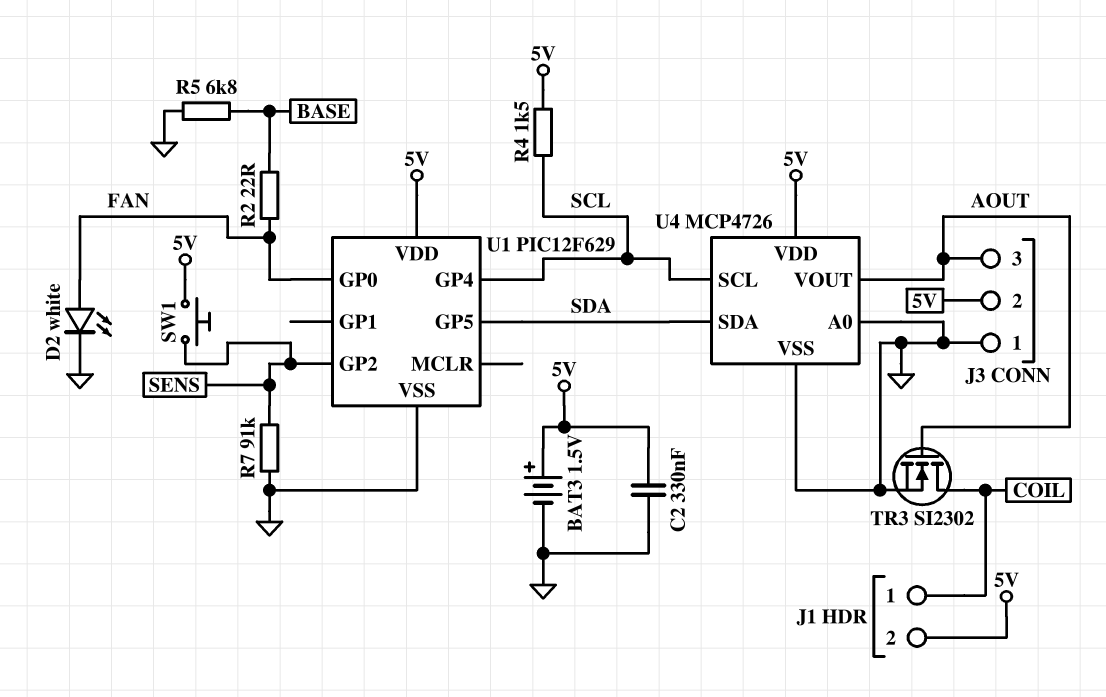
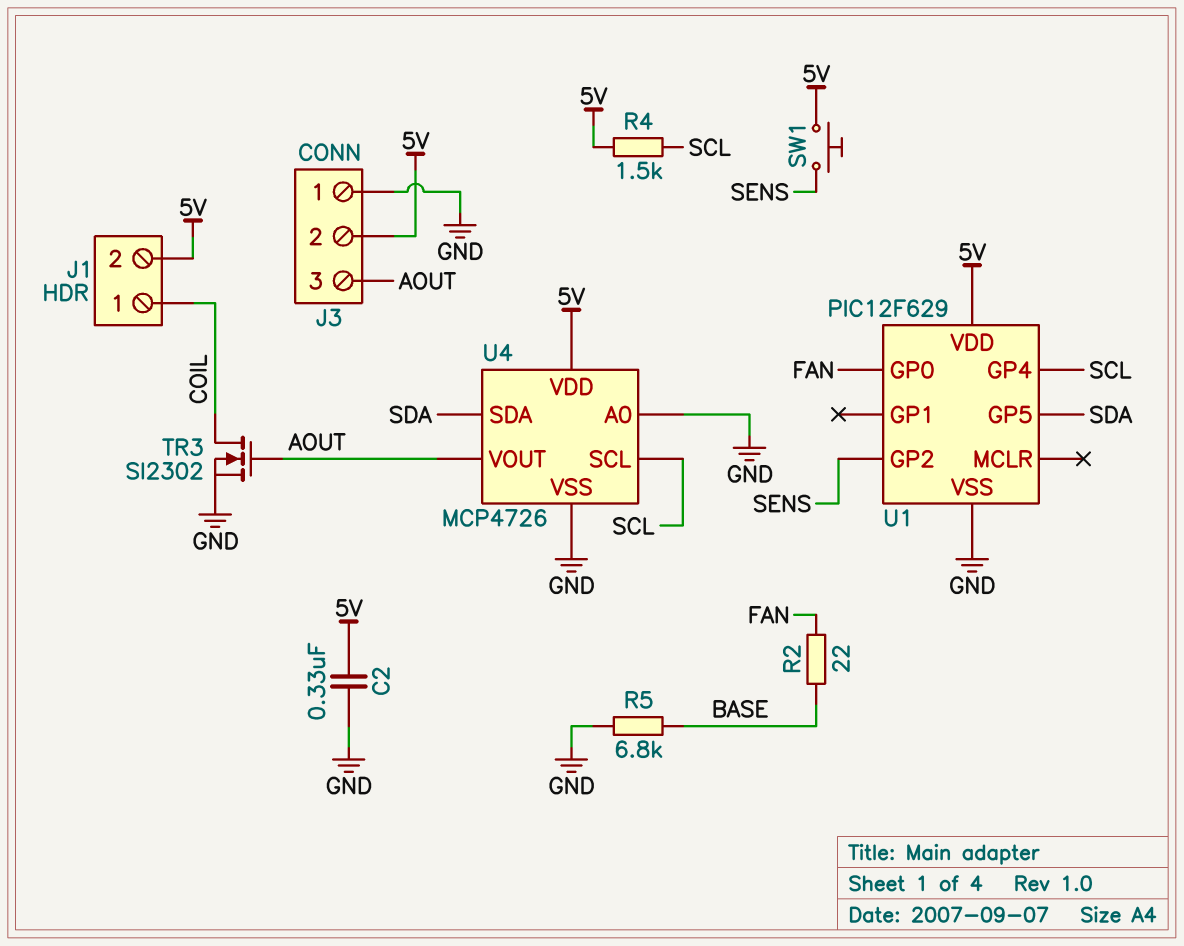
BAT3: 1.5V (plus 5V, minus GND) -> none
D2: LED white (A FAN, K GND) -> none
R7: 91k (GND, SENS) -> none

